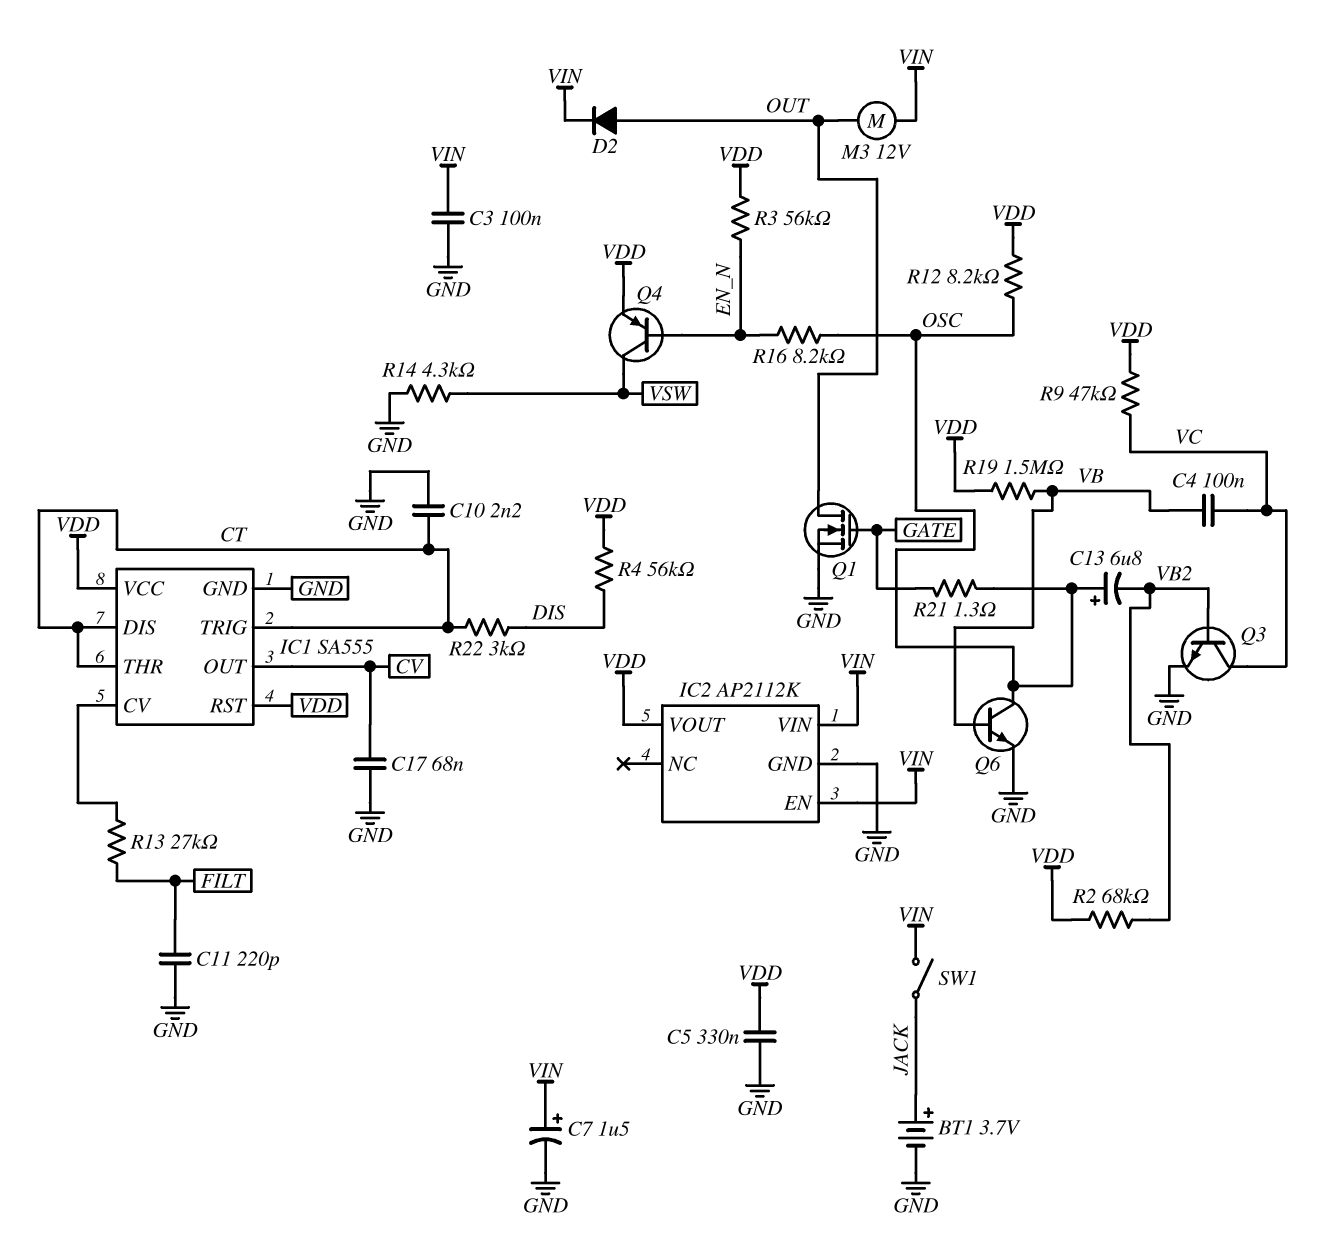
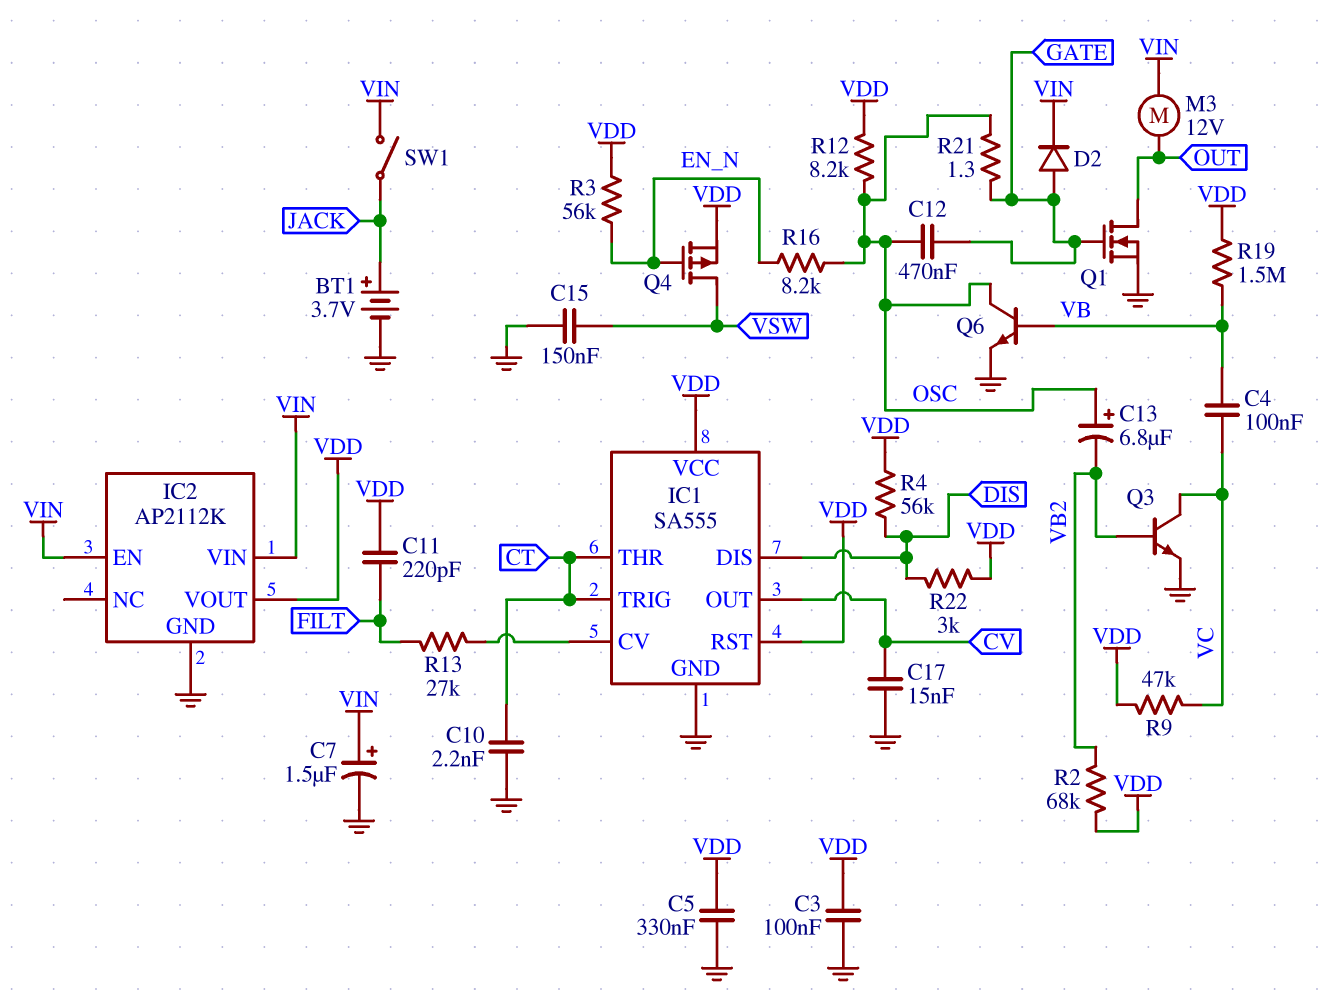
C3: 100nF (GND, VIN) -> 100nF (GND, VDD)
C11: 220pF (FILT, GND) -> 220pF (FILT, VDD)
C12: none -> 470nF (GATE, OSC)
C15: none -> 150nF (GND, VSW)
C17: 68nF (CV, GND) -> 15nF (CV, GND)
D2: diode (A OUT, K VIN) -> diode (A GATE, K VIN)
IC1 pin DIS: CT -> DIS
Q4: PNP (B EN_N, C VSW, E VDD) -> PMOS (G EN_N, D VSW, S VDD)
R14: 4.3k (GND, VSW) -> none
R22: 3k (CT, DIS) -> 3k (DIS, VDD)

